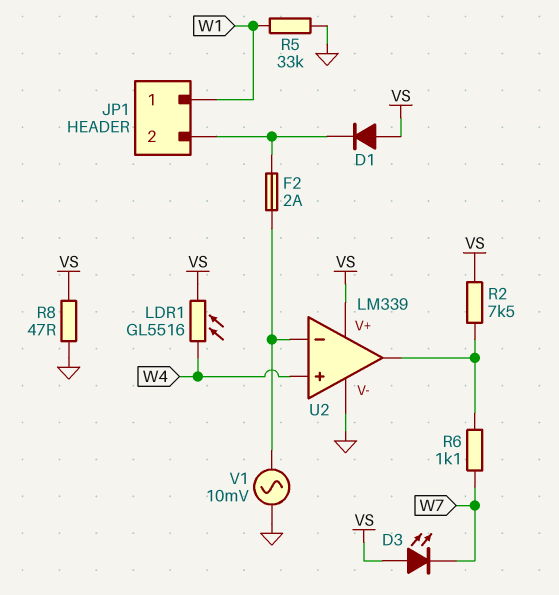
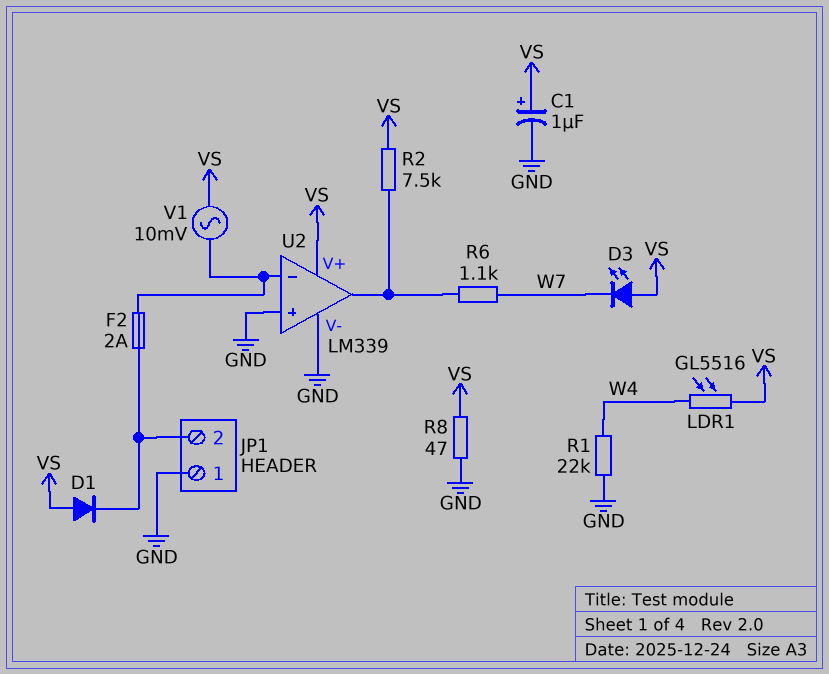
C1: none -> 1uF (plus VS, minus GND)
JP1 pin 1: W1 -> GND
R1: none -> 22k (GND, W4)
R5: 33k (GND, W1) -> none
U2 pin in+: W4 -> GND
V1: AC 10mV (GND, U2/in-) -> AC 10mV (U2/in-, VS)

